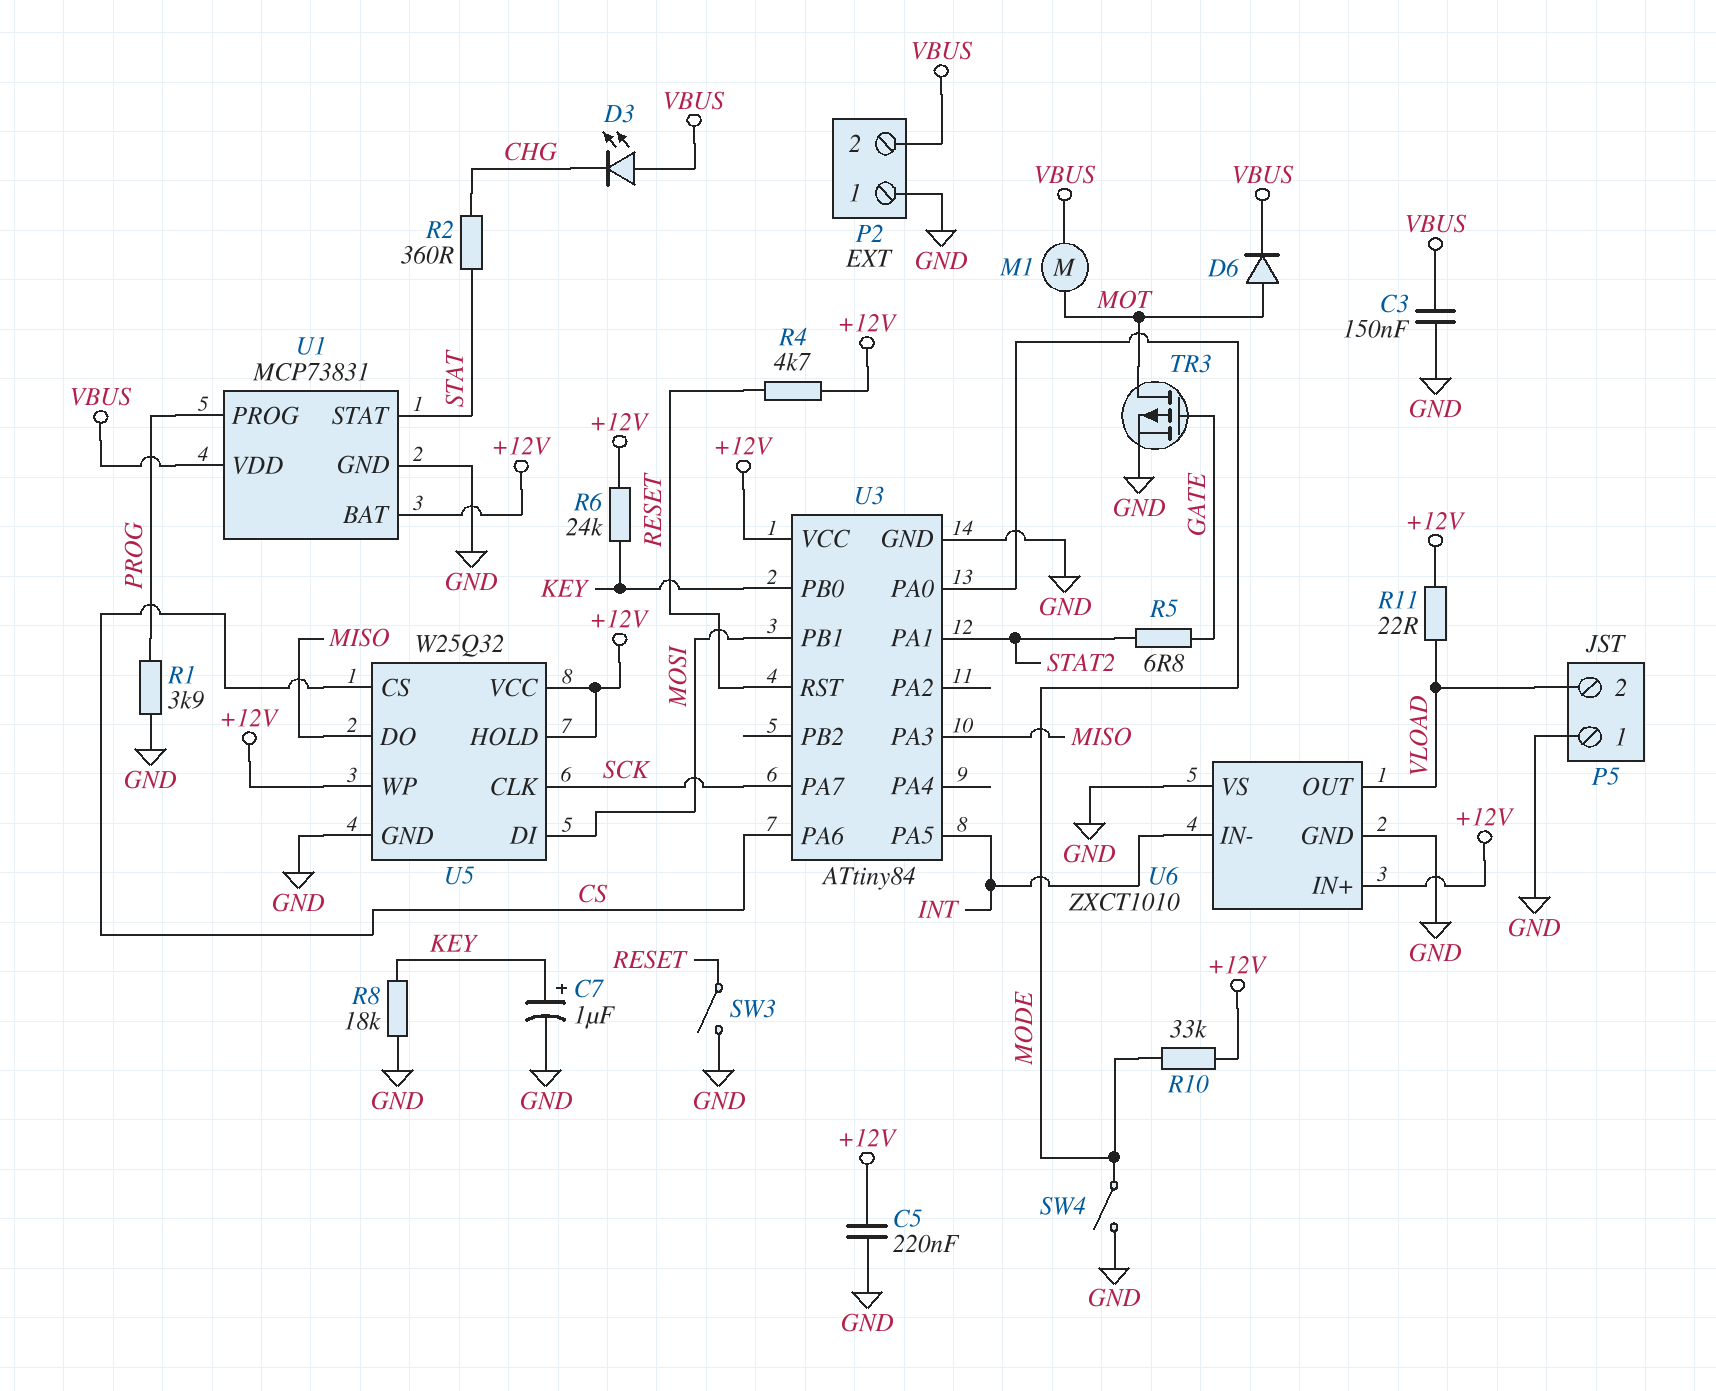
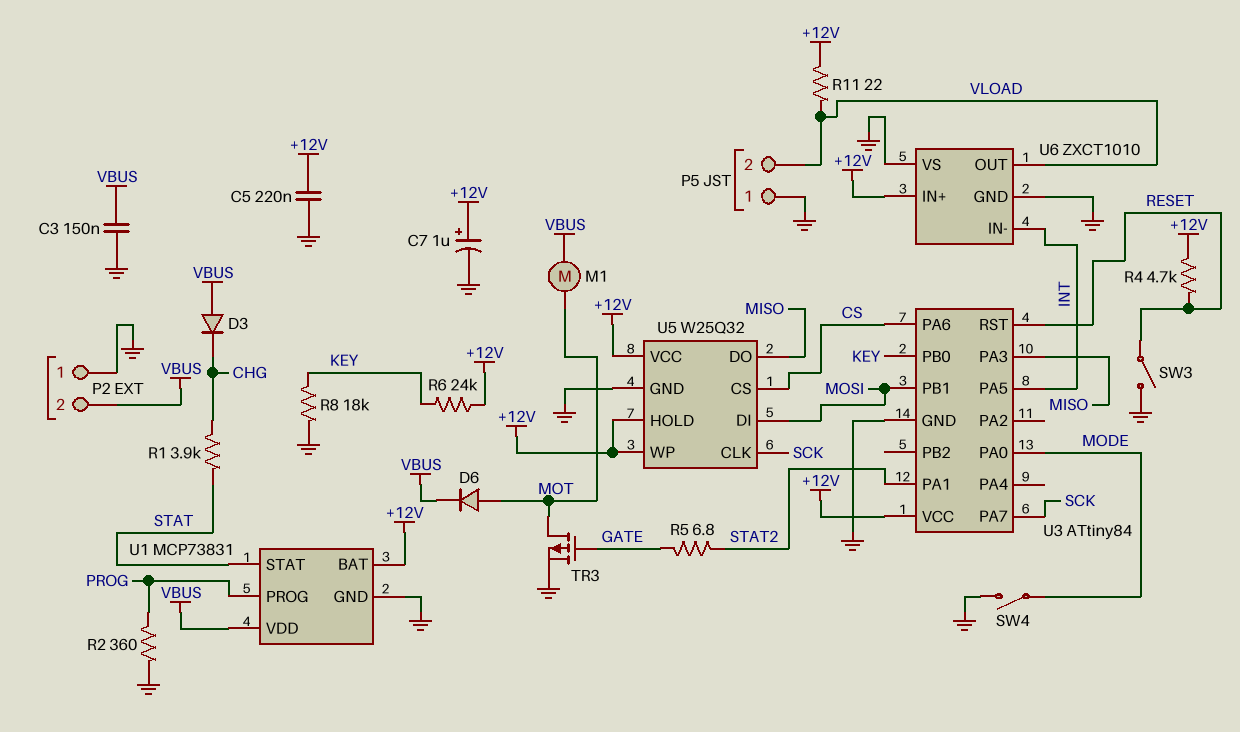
C7: 1uF (plus KEY, minus GND) -> 1uF (plus +12V, minus GND)
D3: LED (A VBUS, K CHG) -> diode (A VBUS, K CHG)
R1: 3.9k (GND, PROG) -> 3.9k (CHG, STAT)
R2: 360 (CHG, STAT) -> 360 (GND, PROG)
R10: 33k (+12V, MODE) -> none

